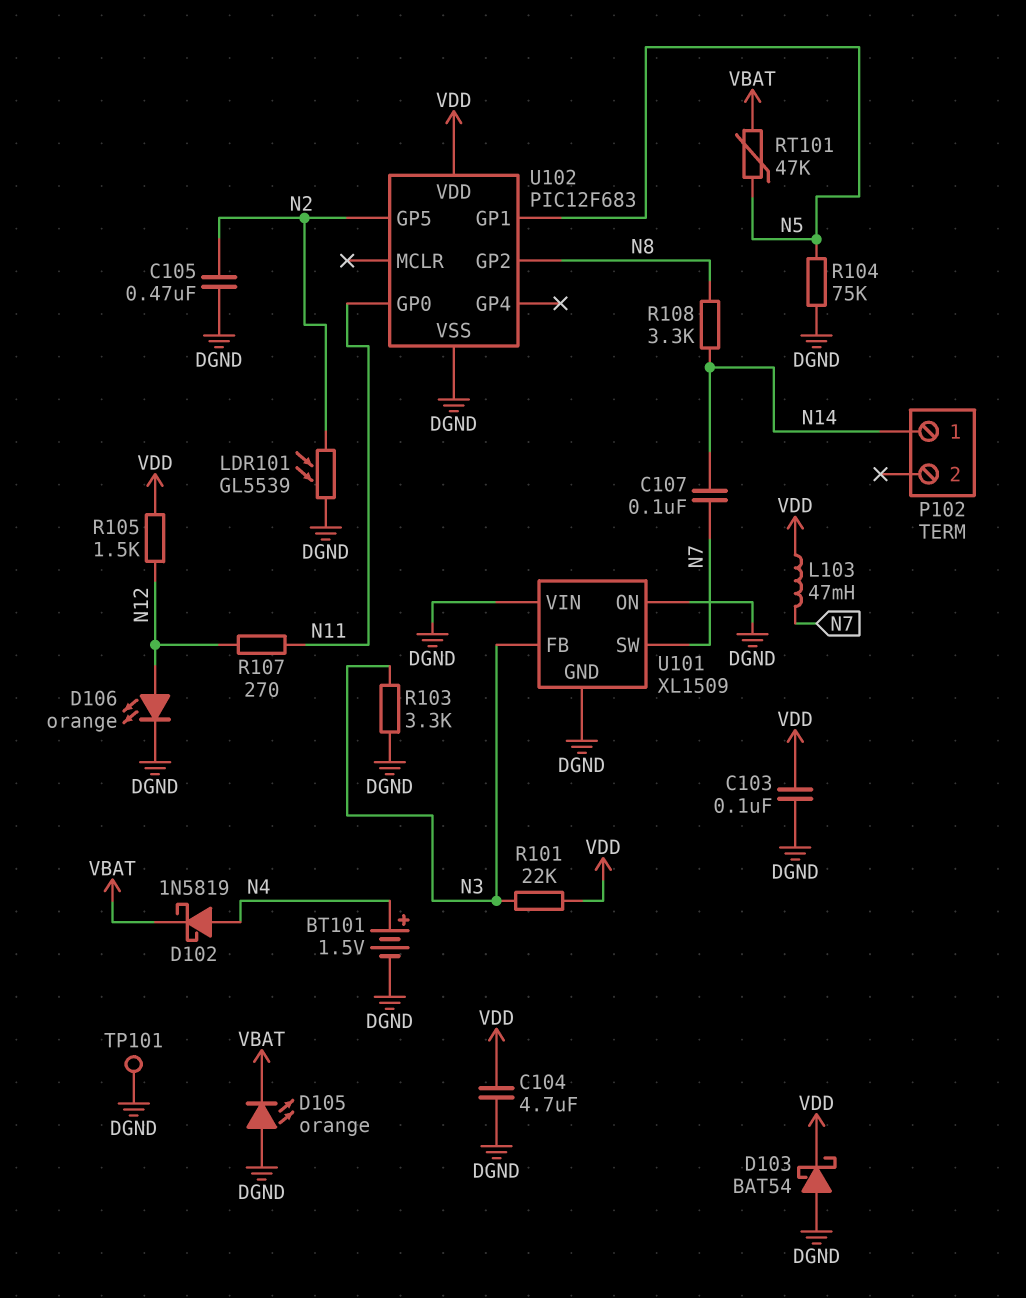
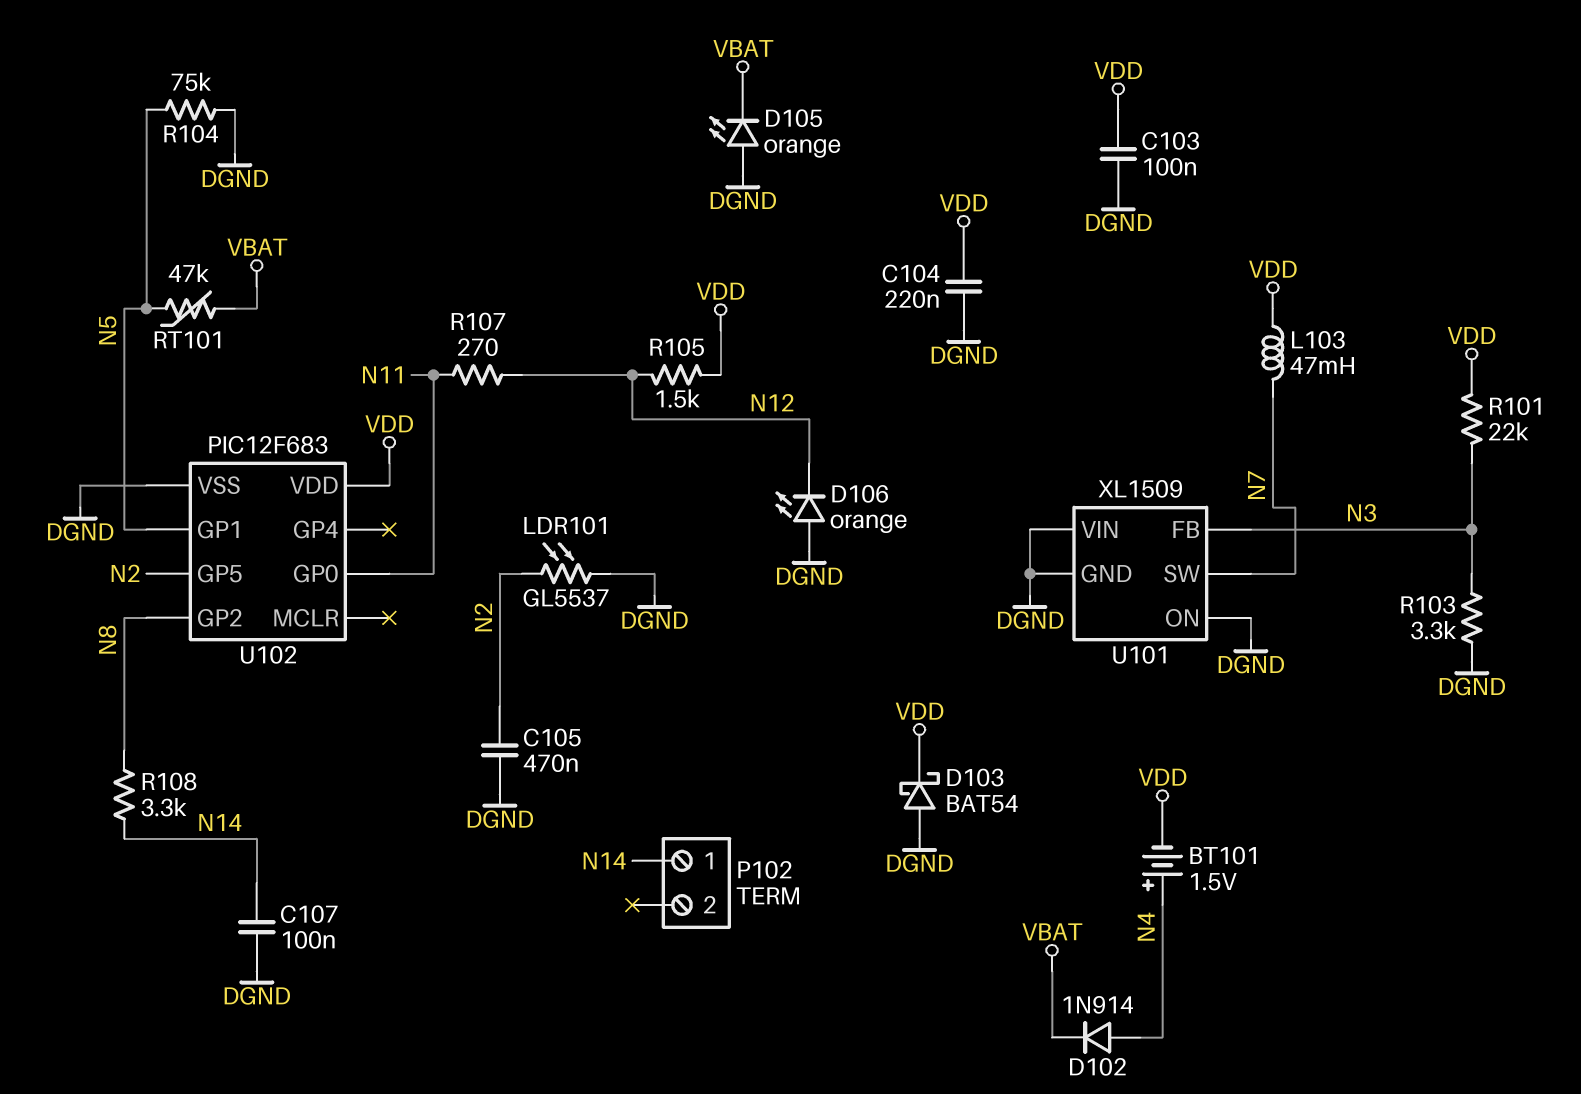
BT101: 1.5V (plus N4, minus DGND) -> 1.5V (plus N4, minus VDD)
C104: 4.7uF (DGND, VDD) -> 220nF (DGND, VDD)
C107: 100nF (N7, N14) -> 100nF (DGND, N14)
D102: schottky 1N5819 (A N4, K VBAT) -> diode 1N914 (A N4, K VBAT)
D106: LED orange (A N12, K DGND) -> LED orange (A DGND, K N12)
LDR101: GL5539 (DGND, N2) -> GL5537 (DGND, N2)
TP101: test point (DGND) -> none

